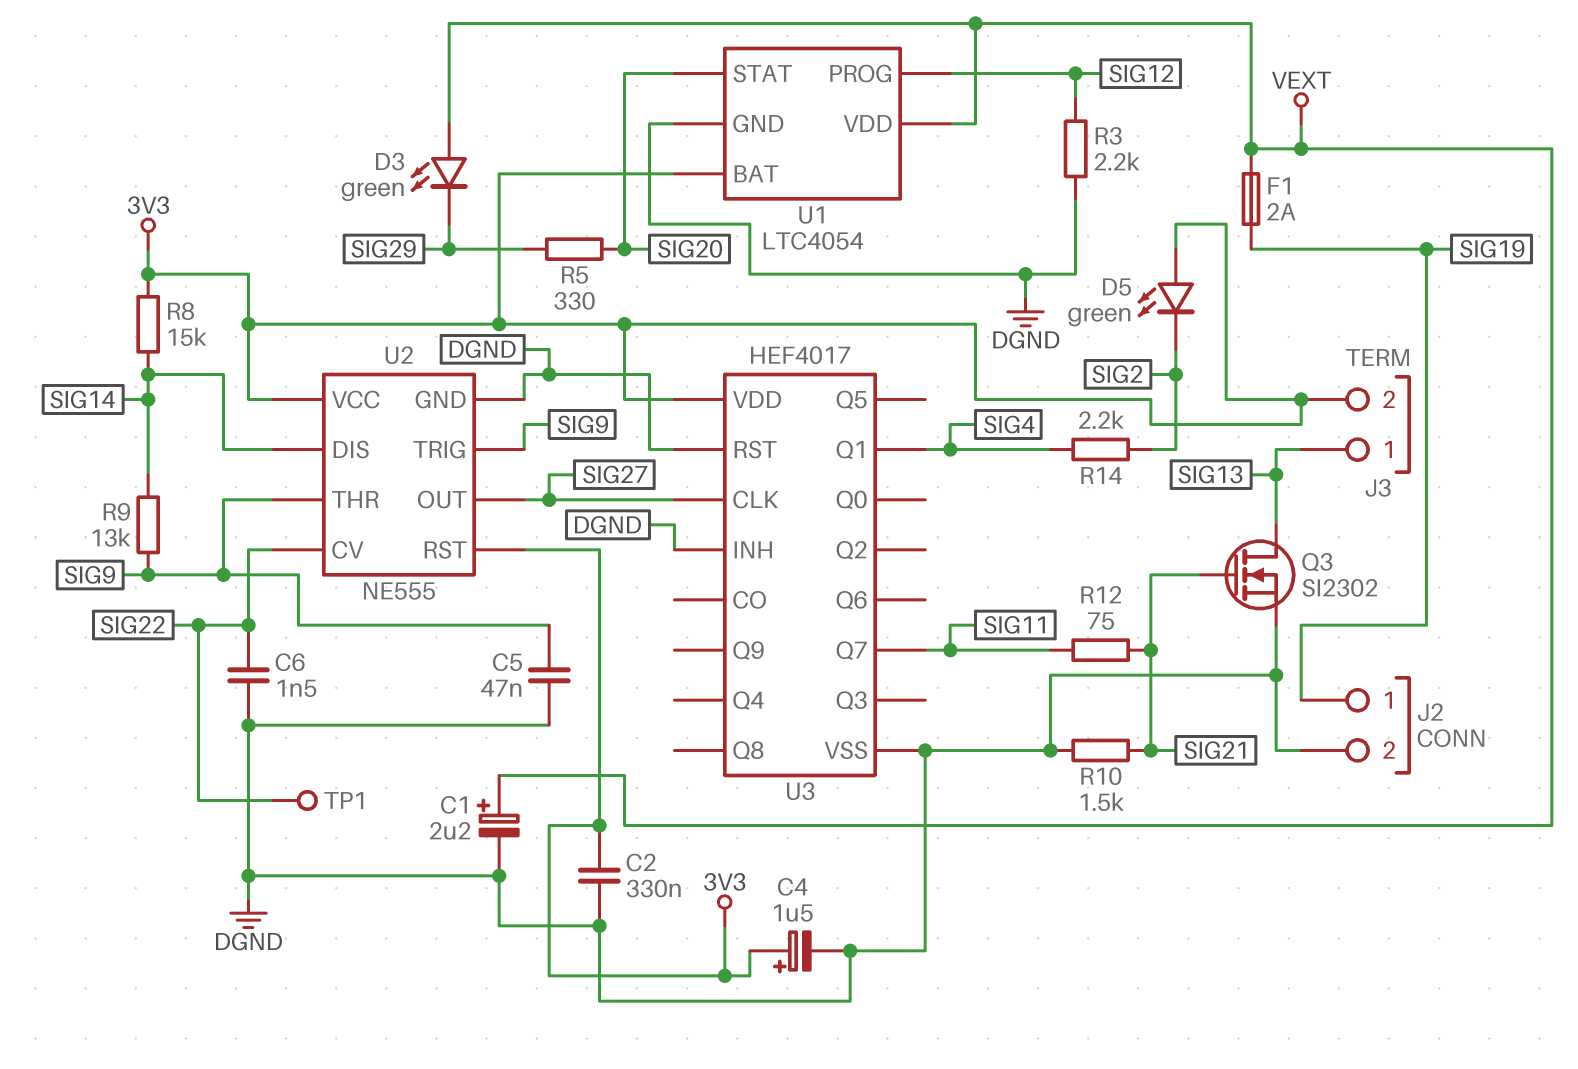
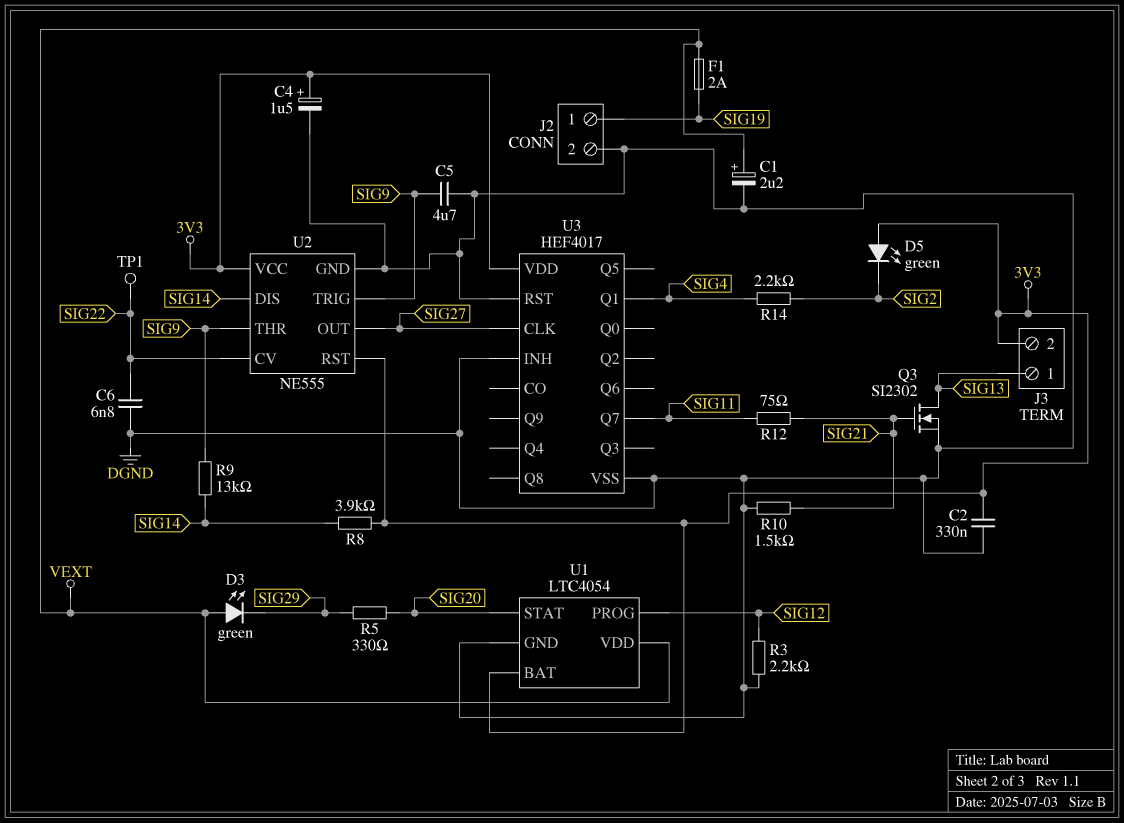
C5: 47nF (DGND, SIG9) -> 4.7uF (DGND, SIG9)
C6: 1.5nF (DGND, SIG22) -> 6.8nF (DGND, SIG22)
R8: 15k (3V3, SIG14) -> 3.9k (3V3, SIG14)

